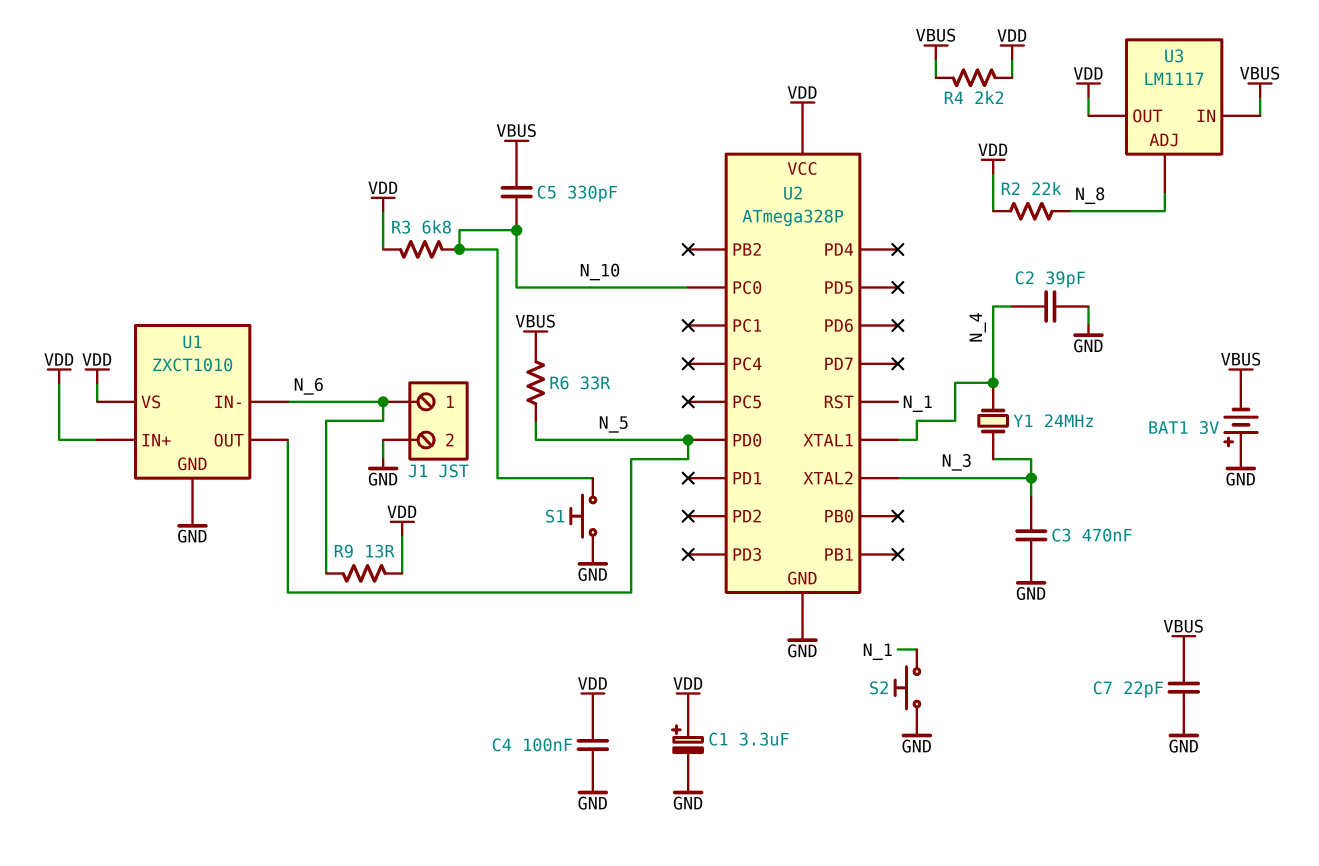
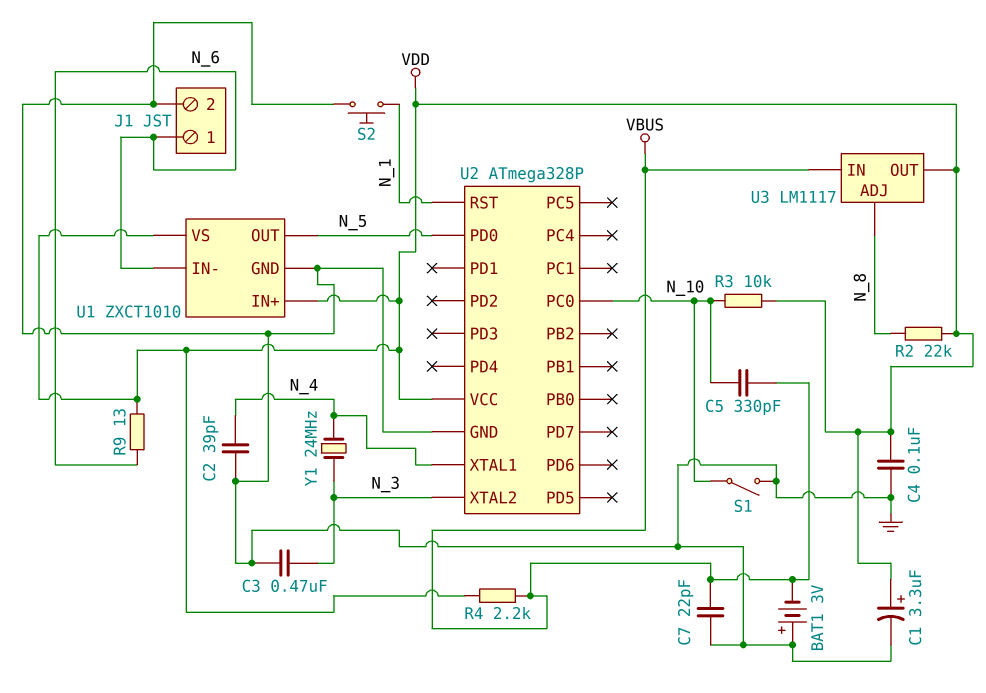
R3: 6.8k (N_10, VDD) -> 10k (N_10, VDD)
R6: 33 (N_5, VBUS) -> none
S1: button (GND, N_10) -> switch (GND, N_10)

